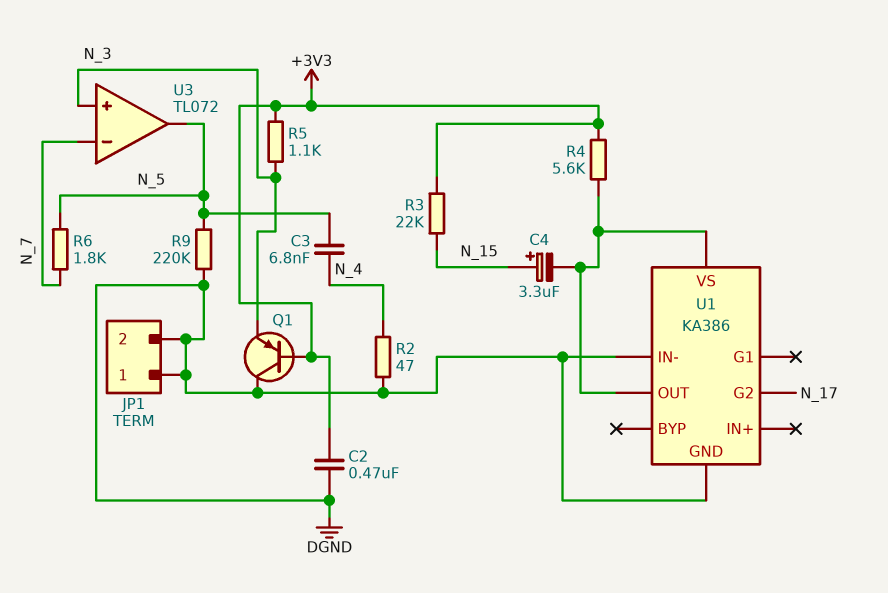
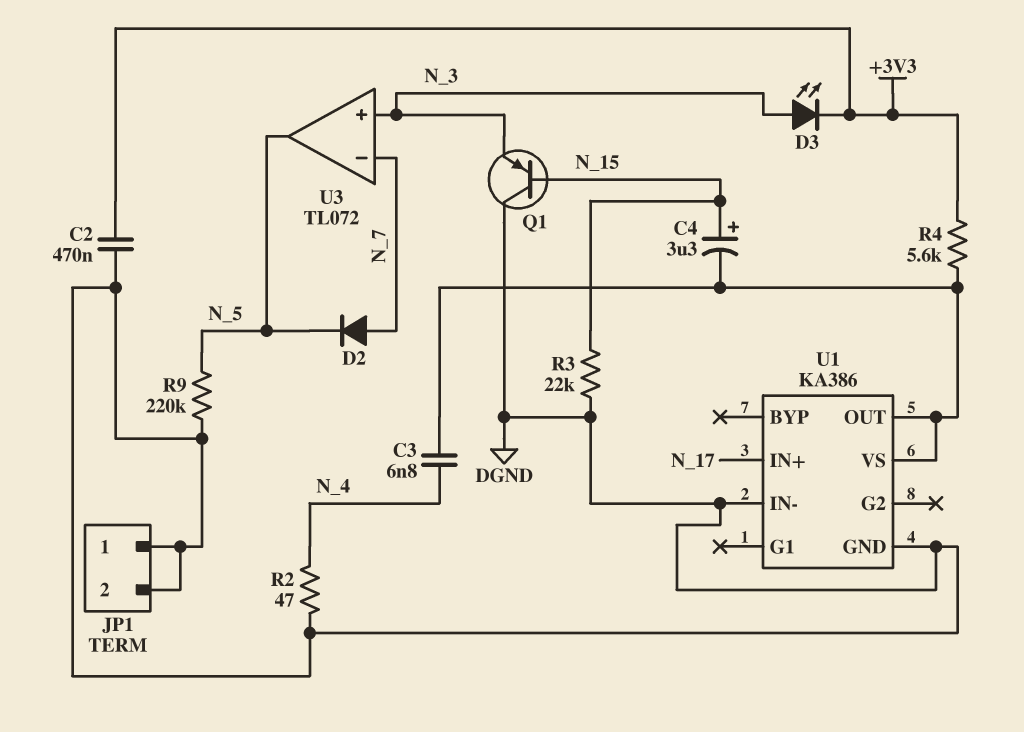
C3: 6.8nF (N_4, N_5) -> 6.8nF (N_4, U1/OUT)
D2: none -> diode (A N_7, K N_5)
D3: none -> LED (A N_3, K +3V3)
Q1: PNP (B +3V3, C DGND, E N_3) -> PNP (B N_15, C DGND, E N_3)
R3: 22k (+3V3, N_15) -> 22k (DGND, N_15)
R5: 1.1k (+3V3, N_3) -> none
R6: 1.8k (N_5, N_7) -> none
U1 pin G2: N_17 -> none
U1 pin IN+: none -> N_17

